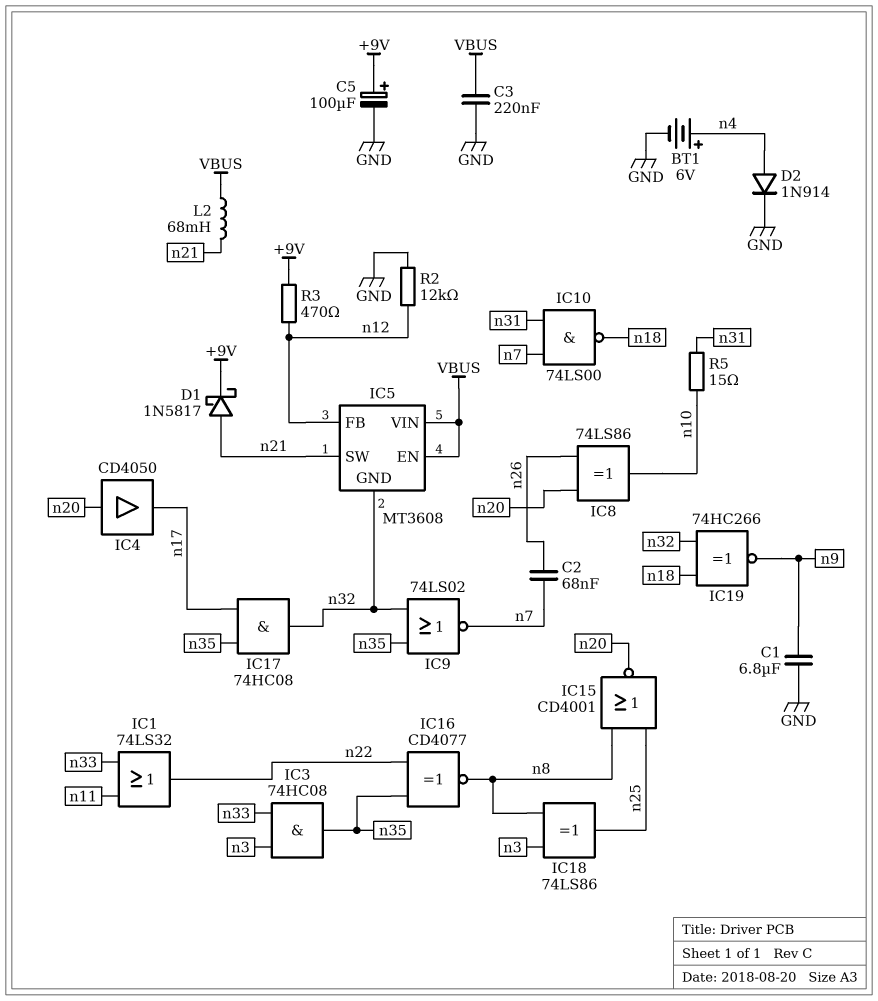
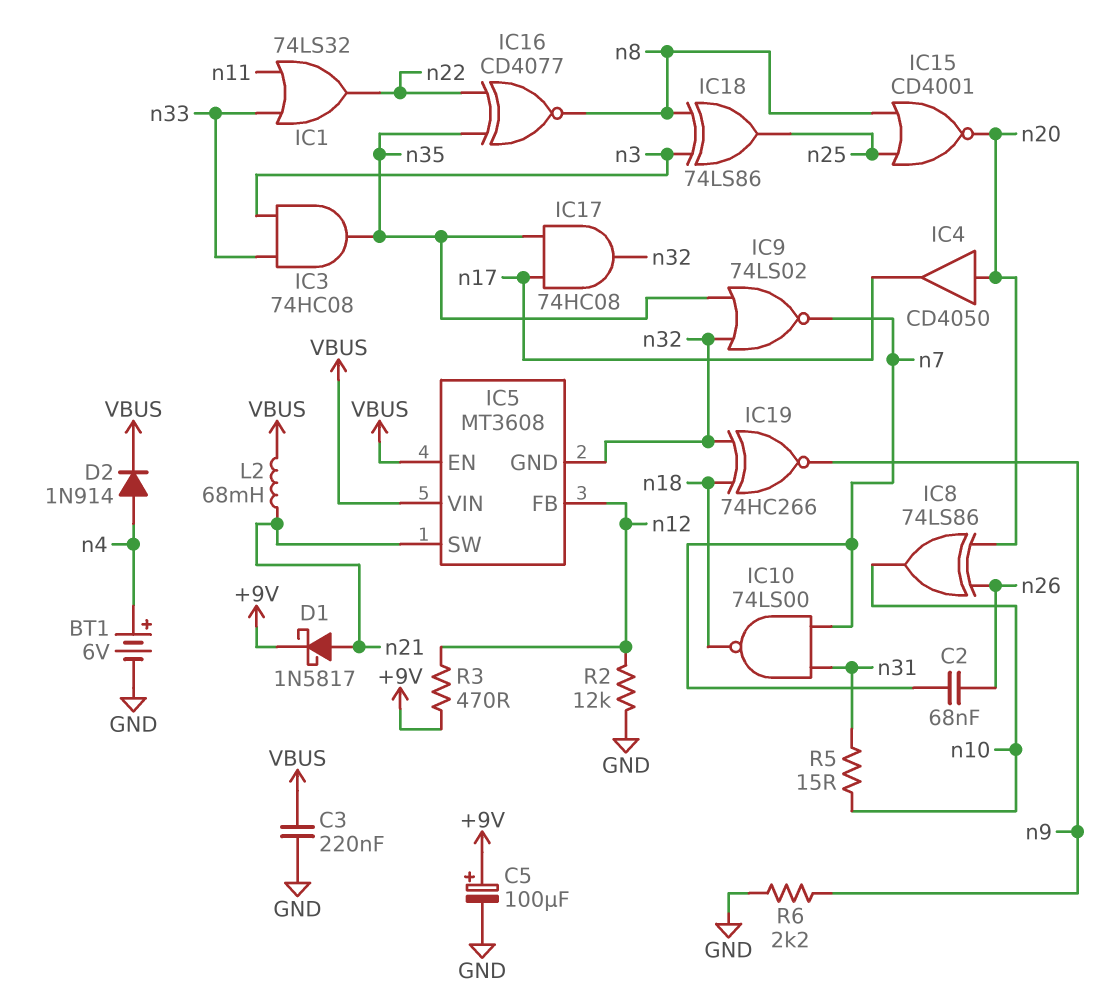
C1: 6.8uF (GND, n9) -> none
D2: diode 1N914 (A n4, K GND) -> diode 1N914 (A n4, K VBUS)
R6: none -> 2.2k (GND, n9)

